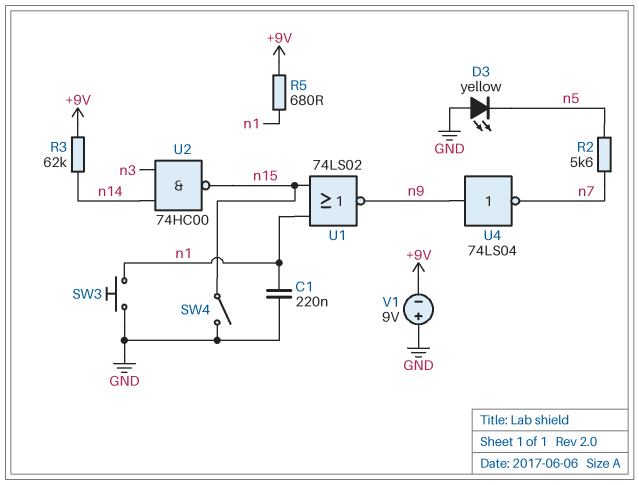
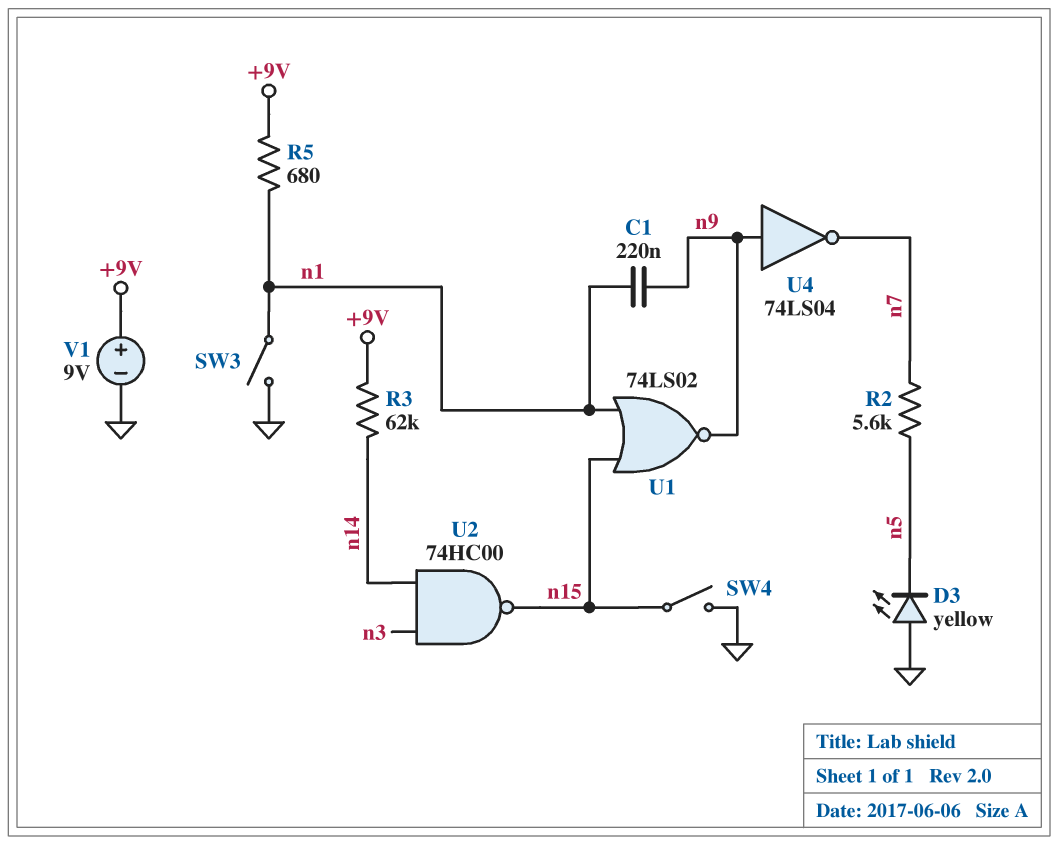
C1: 220nF (GND, n1) -> 220nF (n1, n9)
SW3: button (GND, n1) -> switch (GND, n1)
V1: 9V (plus GND, minus +9V) -> 9V (plus +9V, minus GND)

